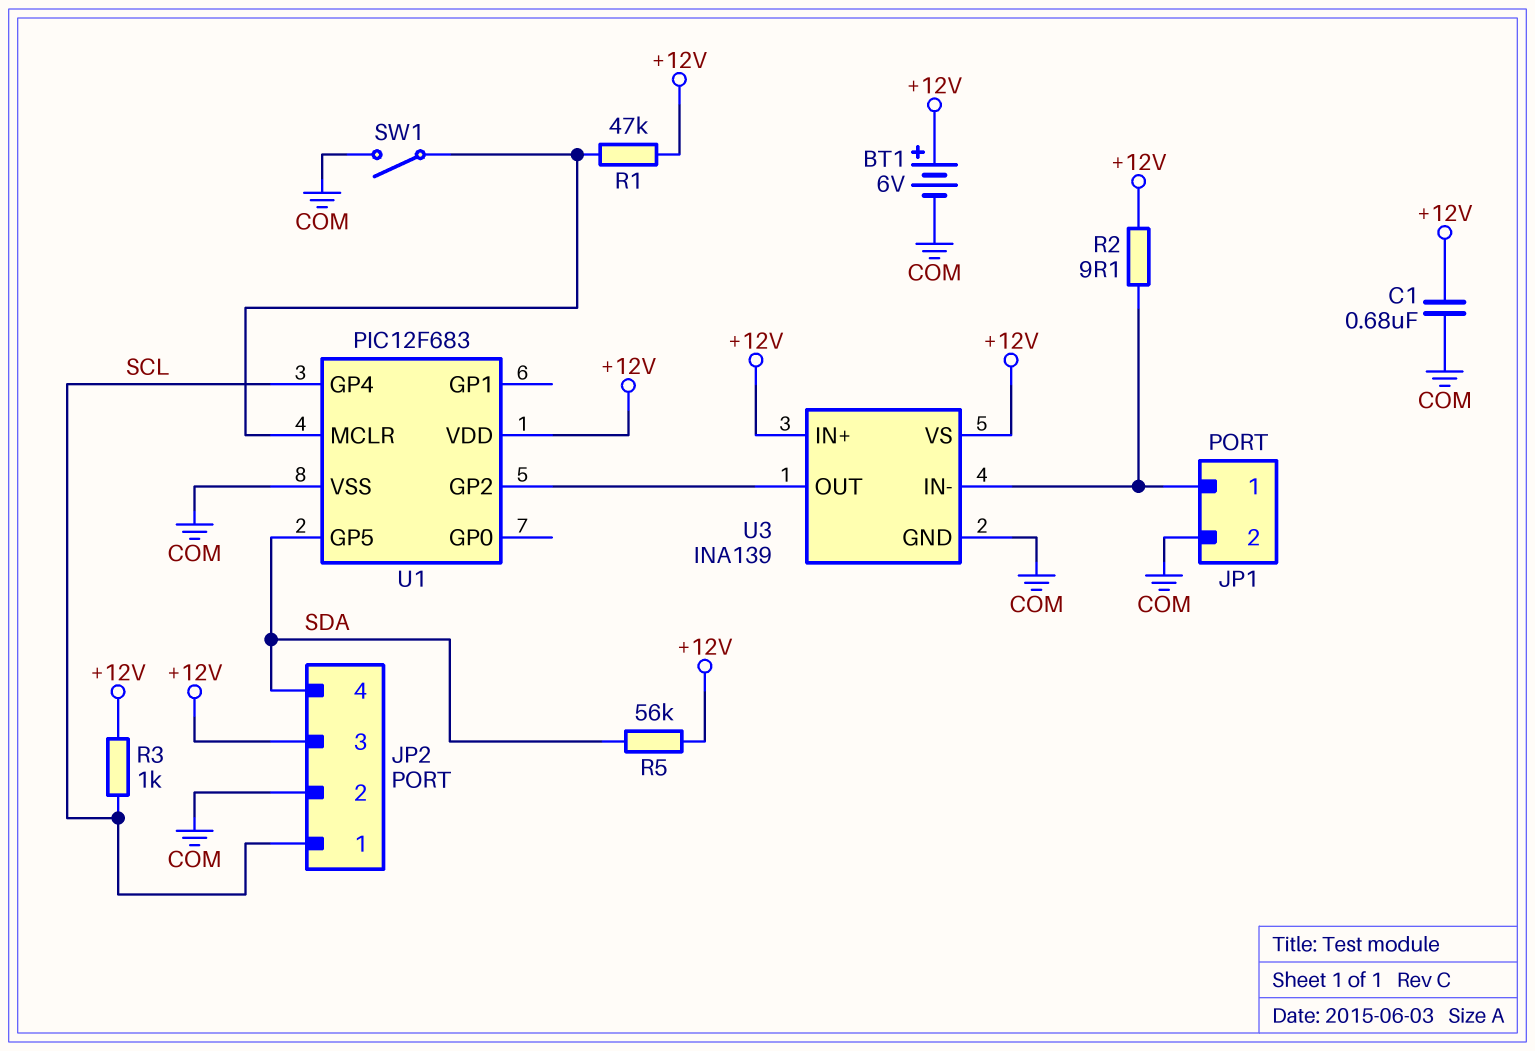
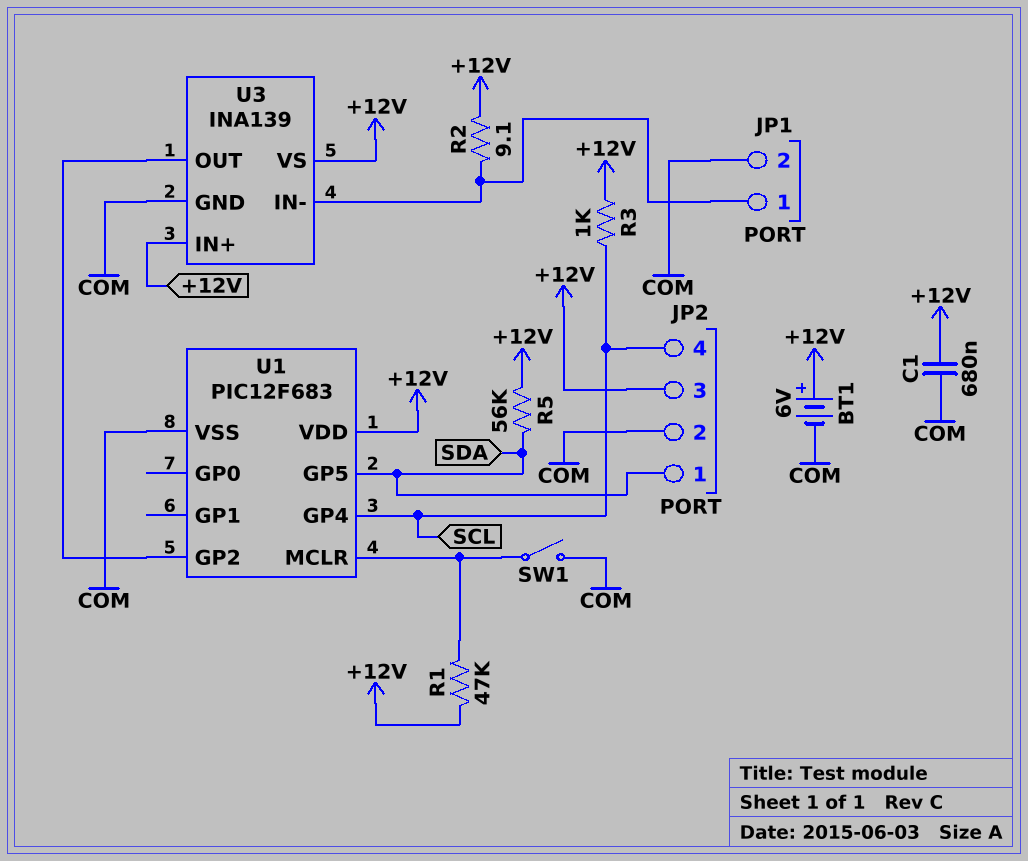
JP2 pin 1: SCL -> SDA
JP2 pin 4: SDA -> SCL

